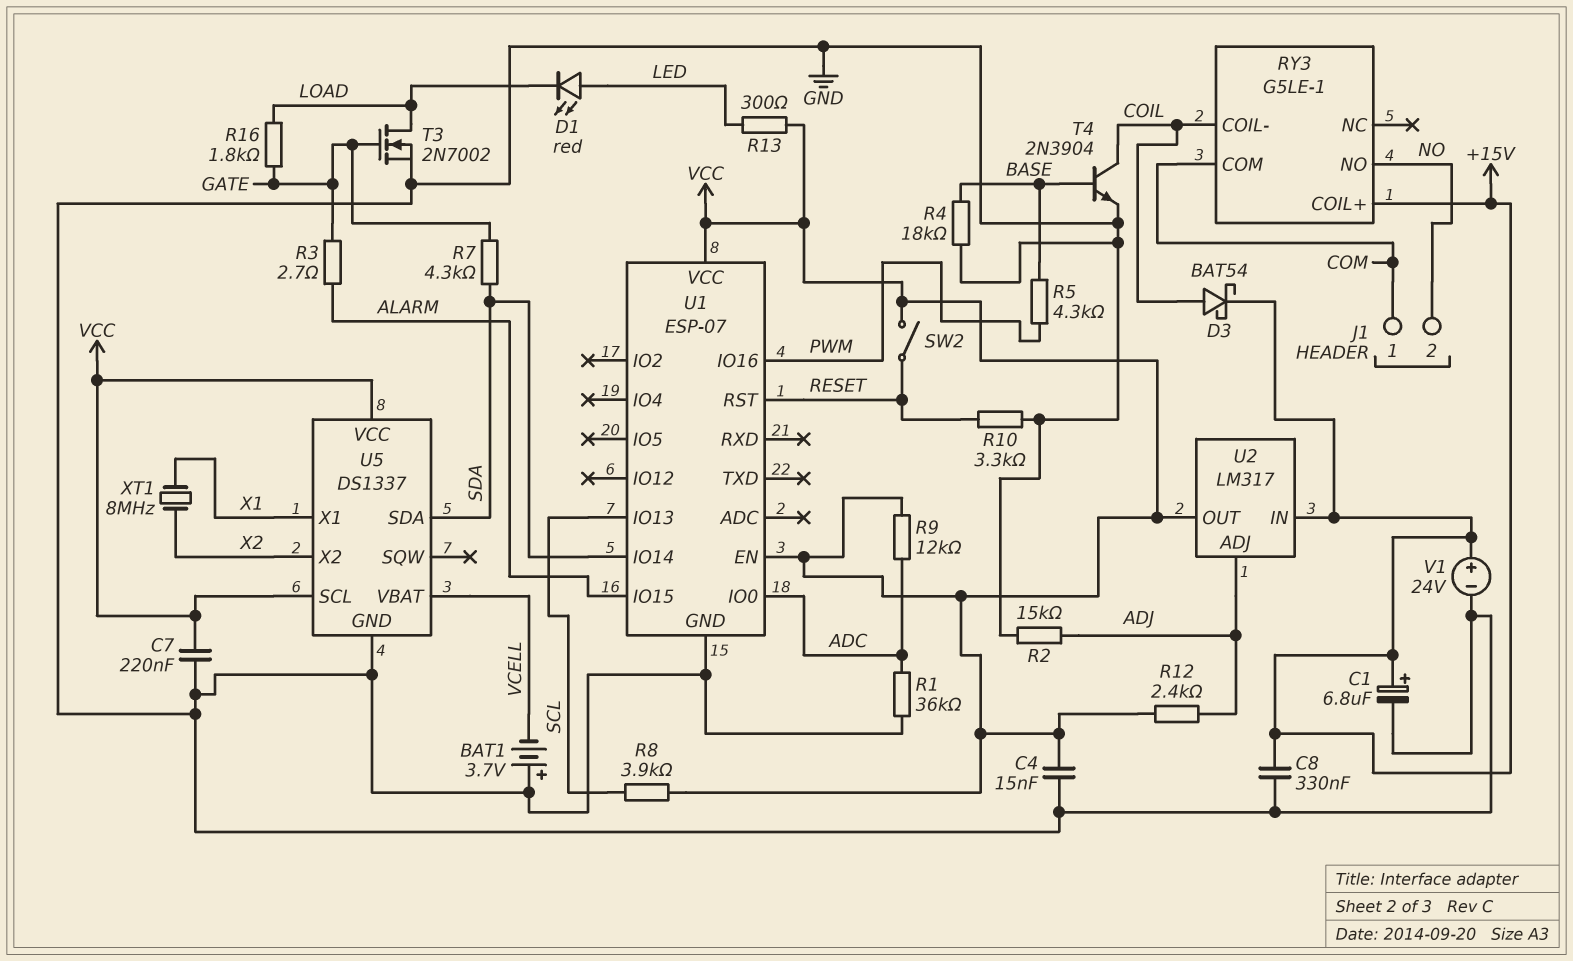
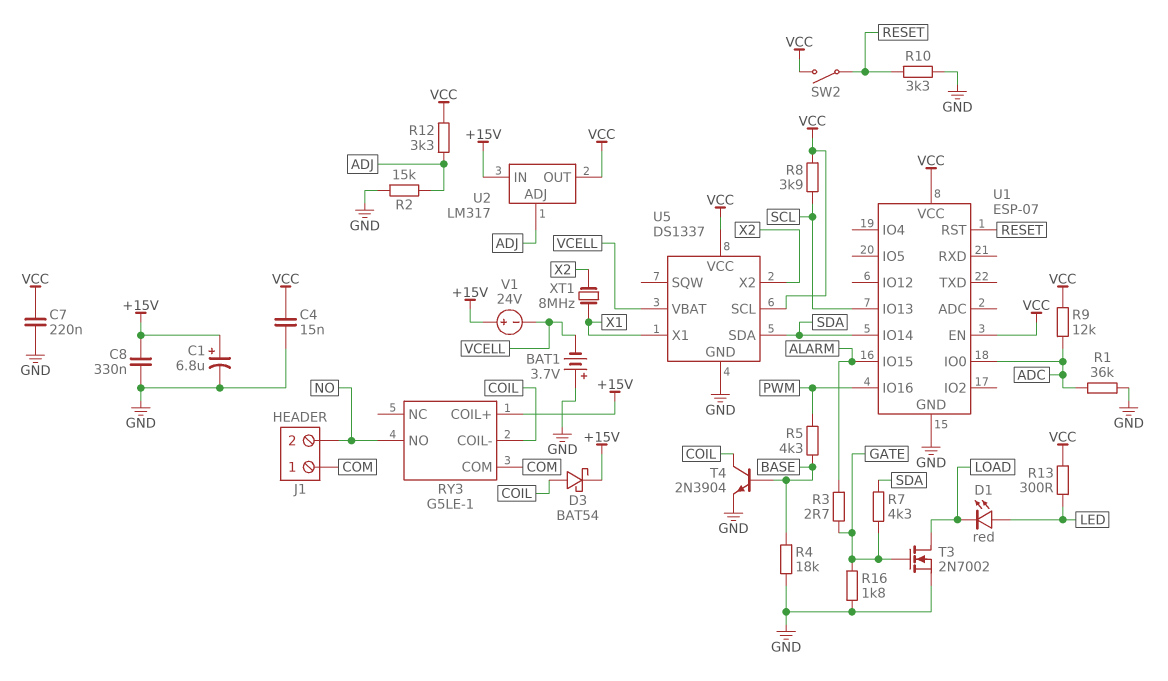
R12: 2.4k (ADJ, VCC) -> 3.3k (ADJ, VCC)
R16: 1.8k (GATE, LOAD) -> 1.8k (GATE, GND)
V1: 24V (plus +15V, minus GND) -> 24V (plus +15V, minus VCELL)

